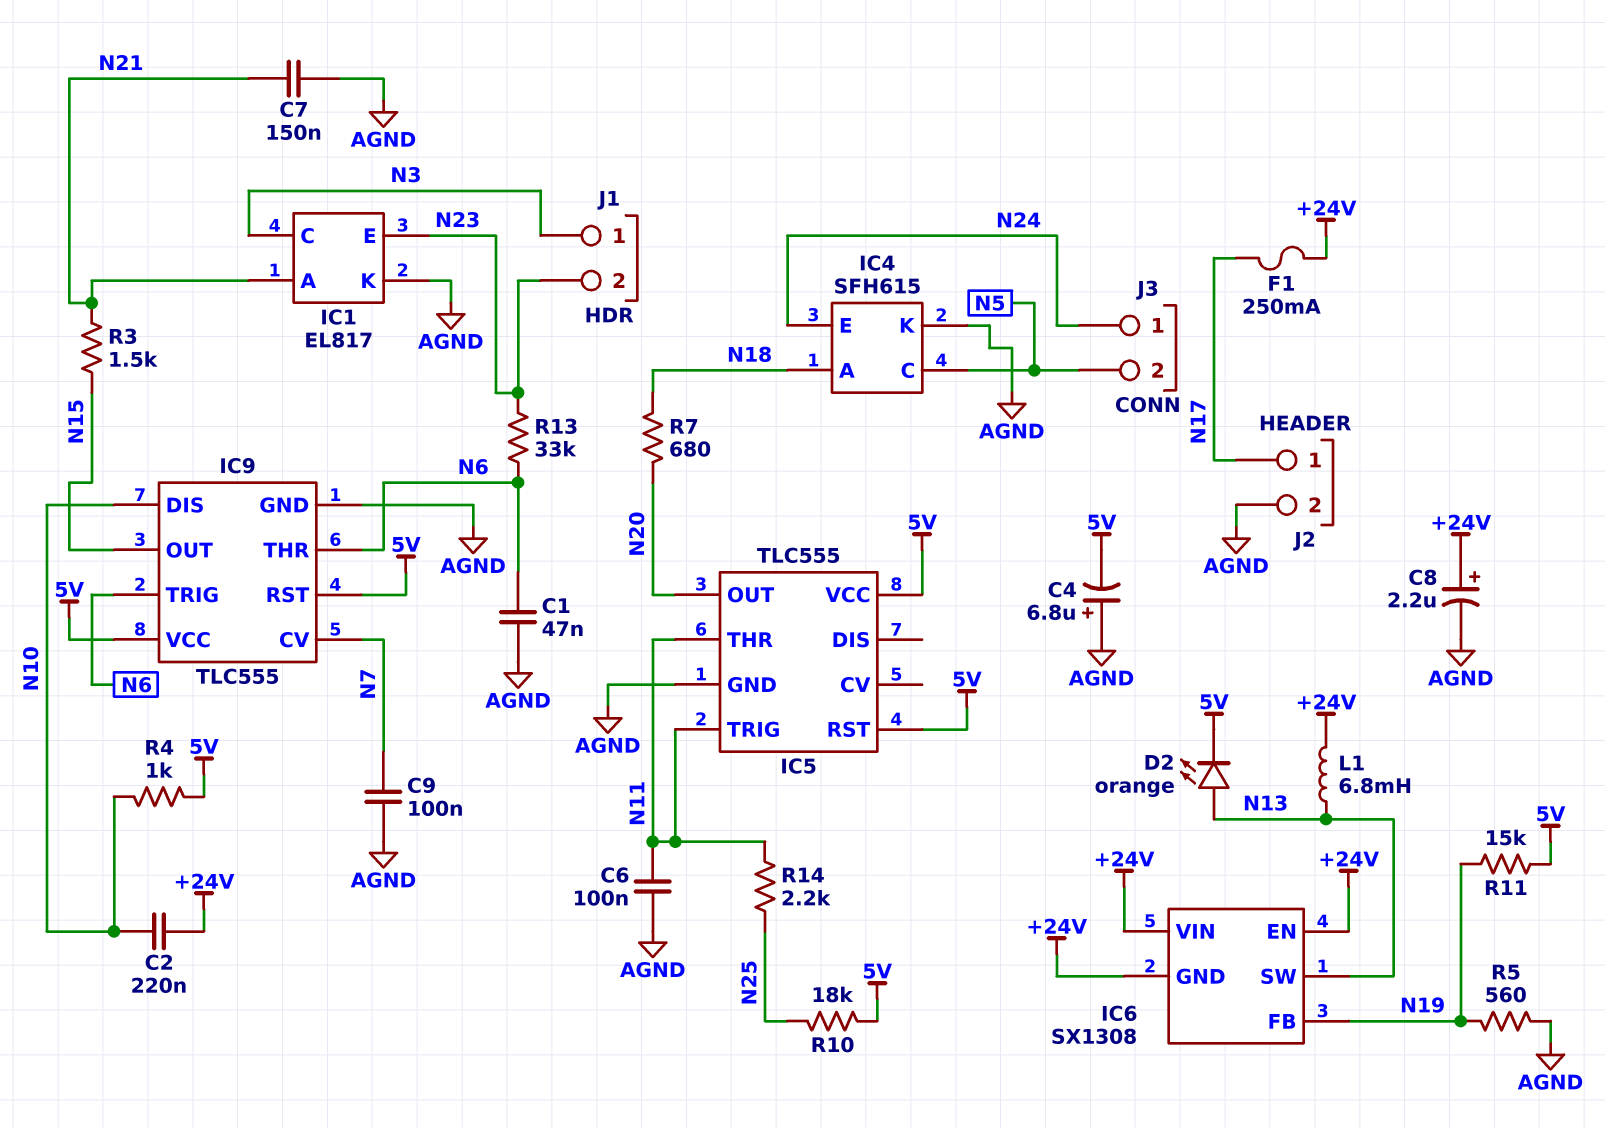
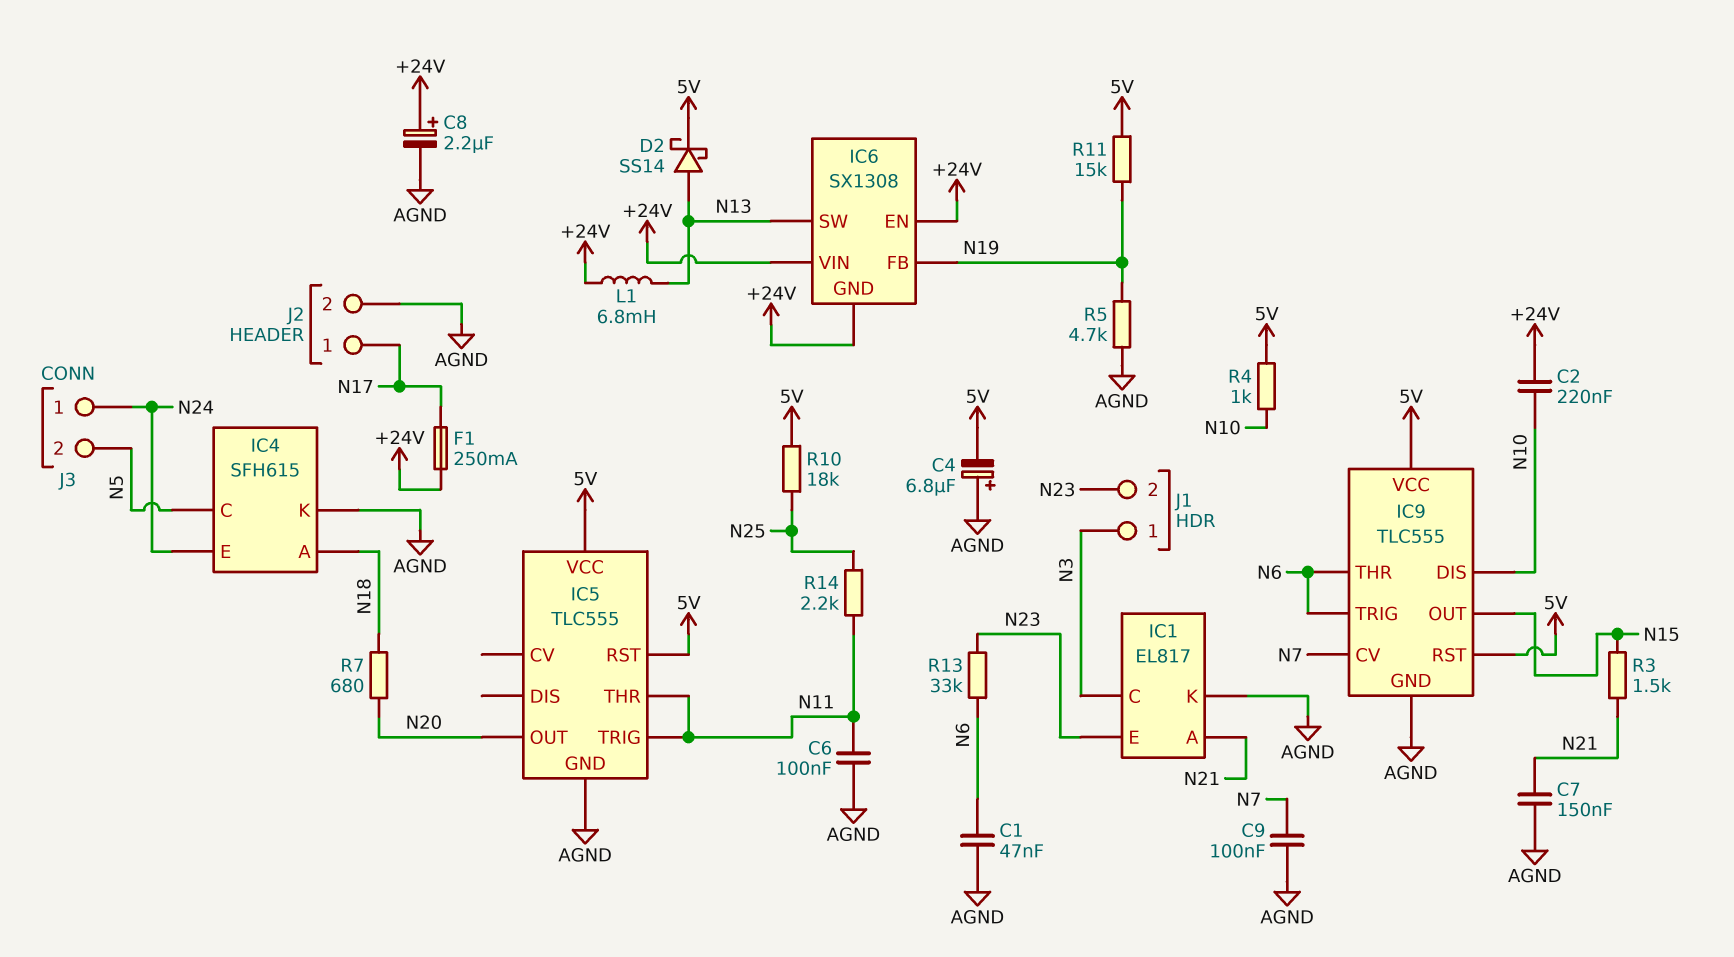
D2: LED orange (A N13, K 5V) -> schottky SS14 (A N13, K 5V)
R5: 560 (AGND, N19) -> 4.7k (AGND, N19)

